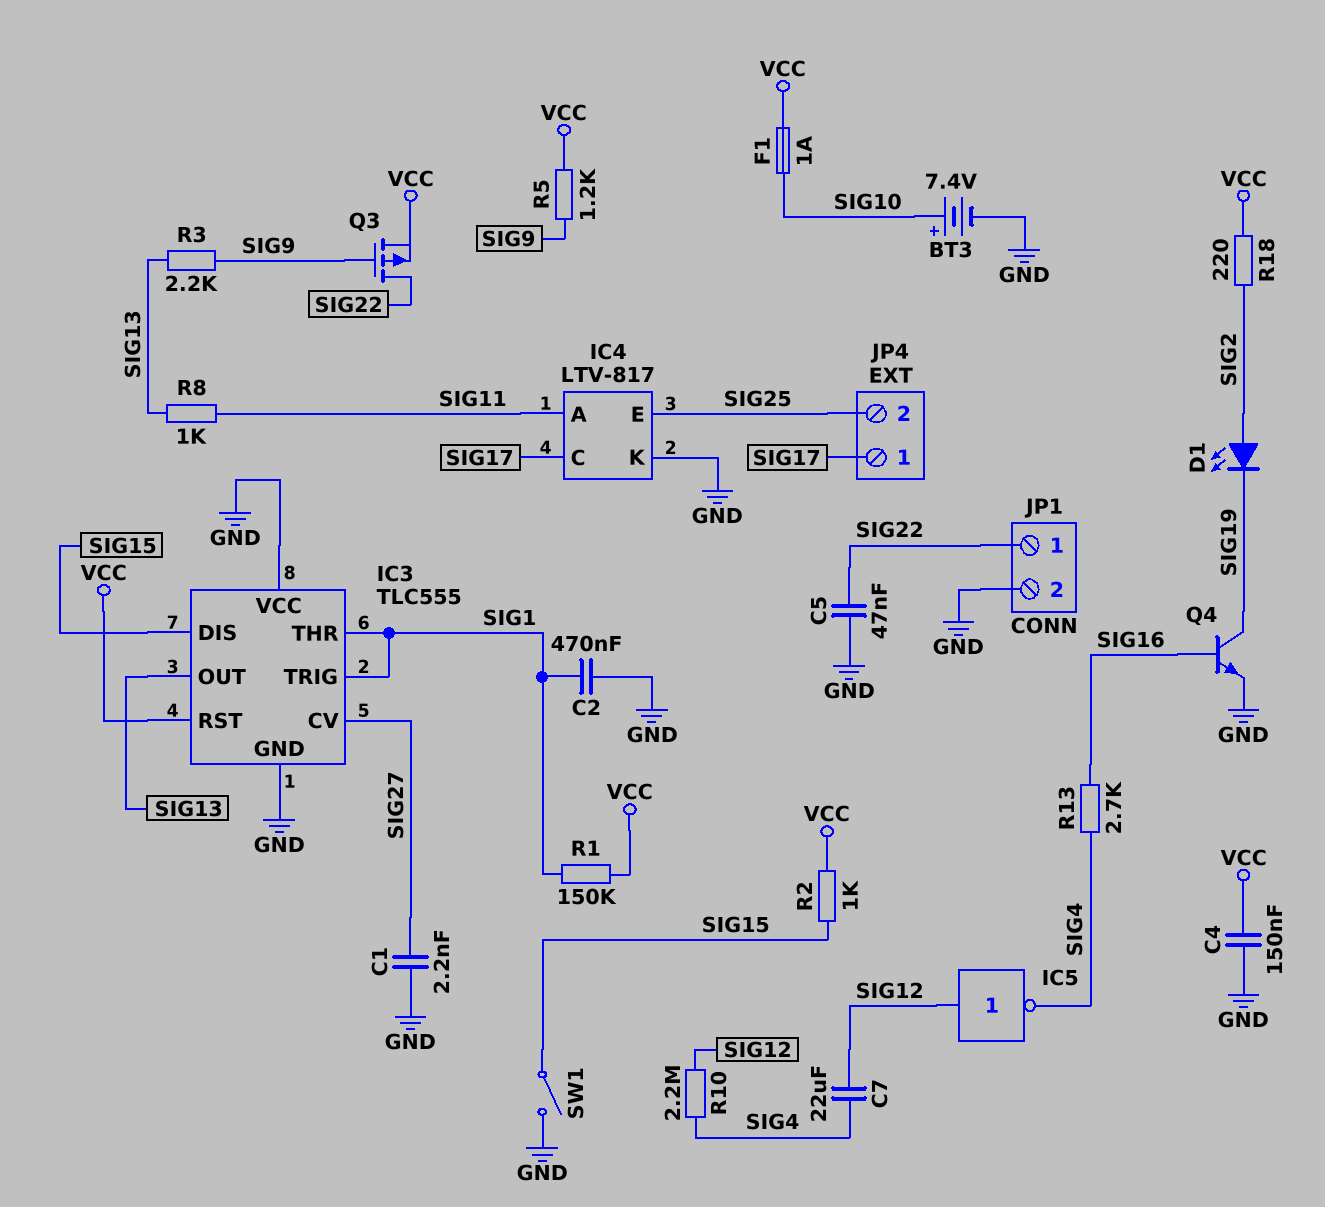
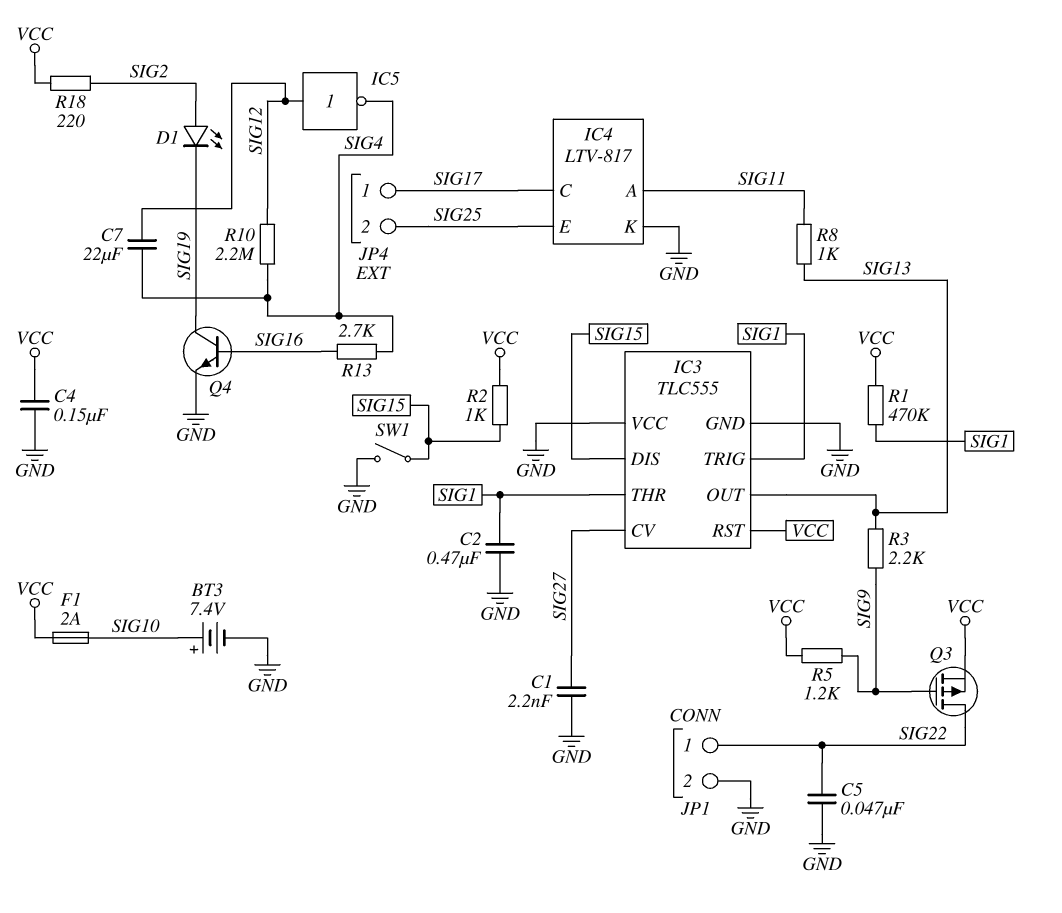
F1: 1A (SIG10, VCC) -> 2A (SIG10, VCC)
R1: 150k (SIG1, VCC) -> 470k (SIG1, VCC)

